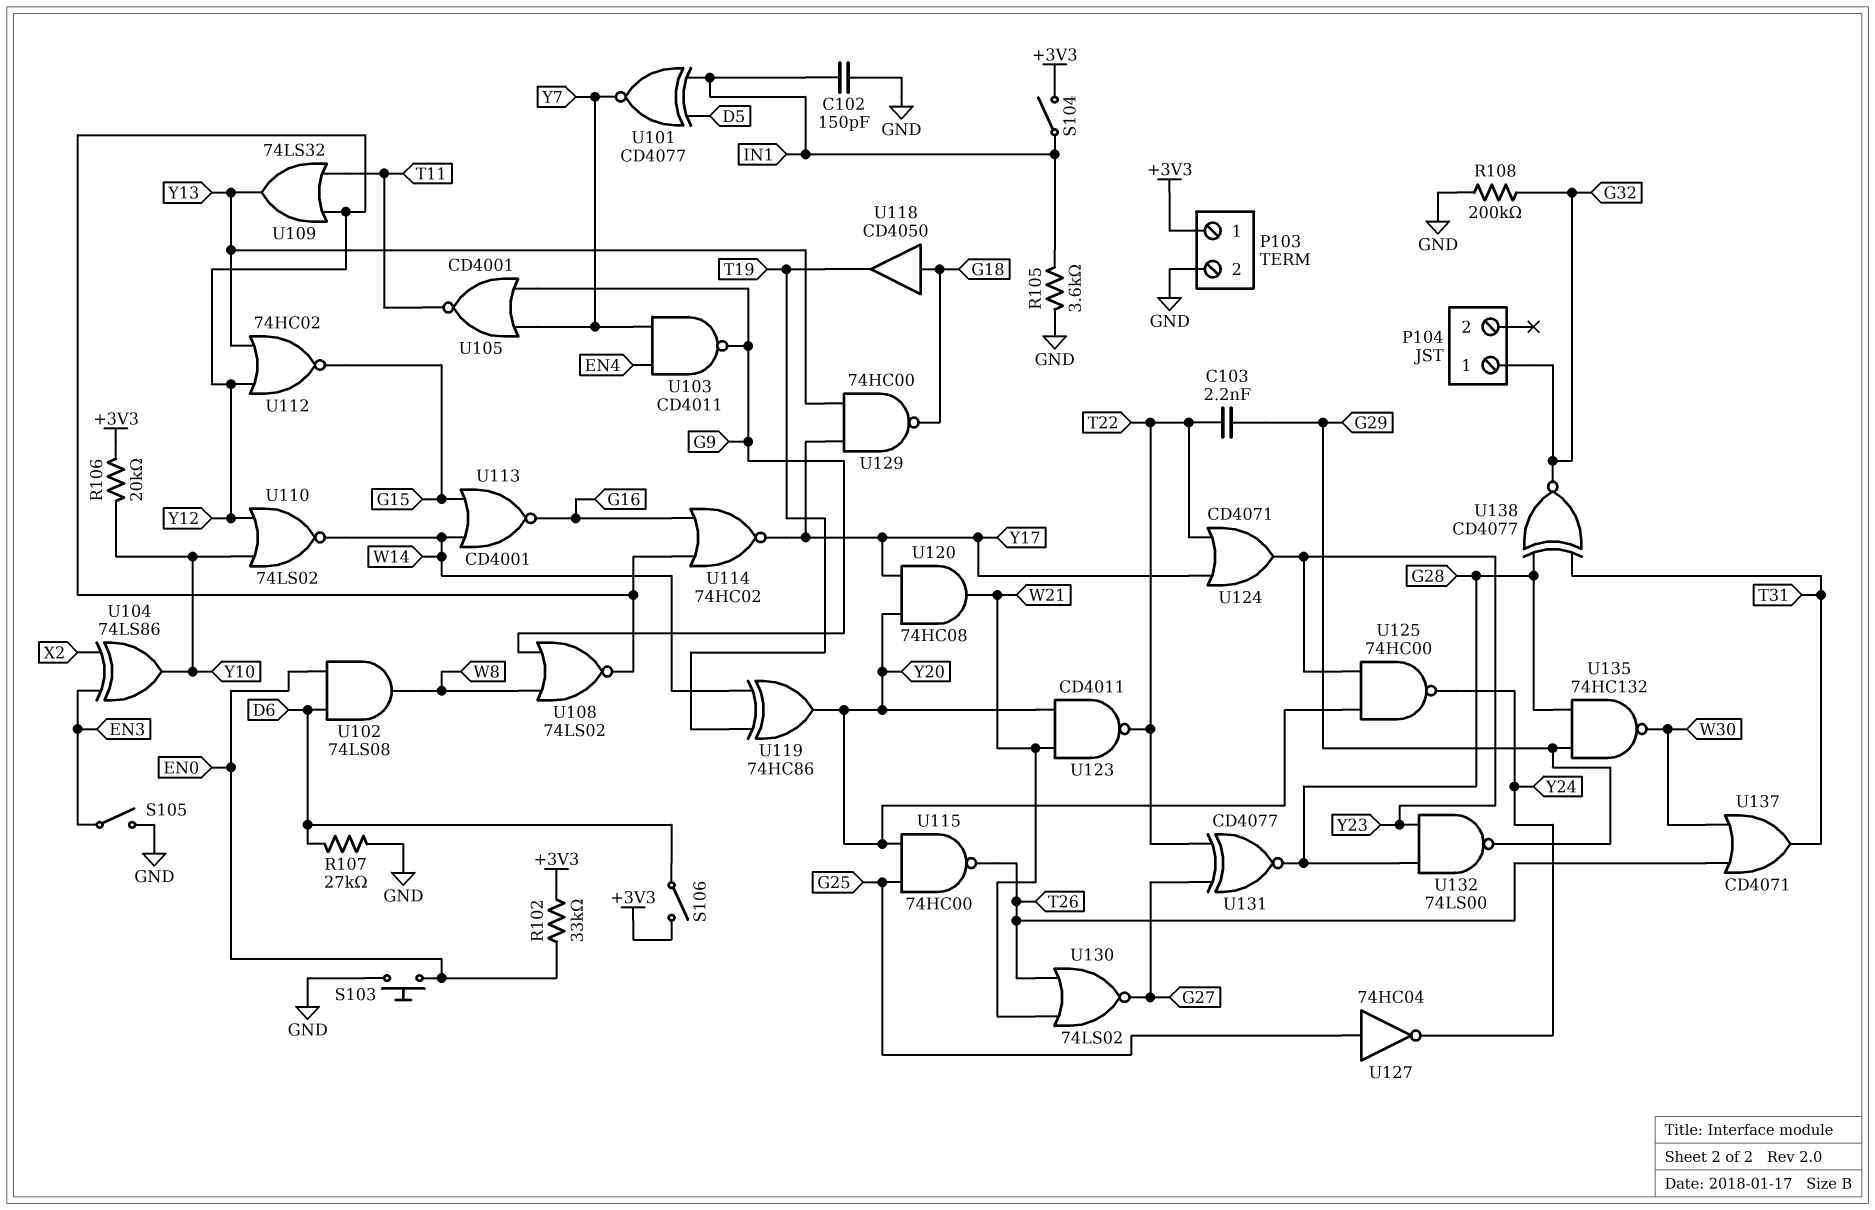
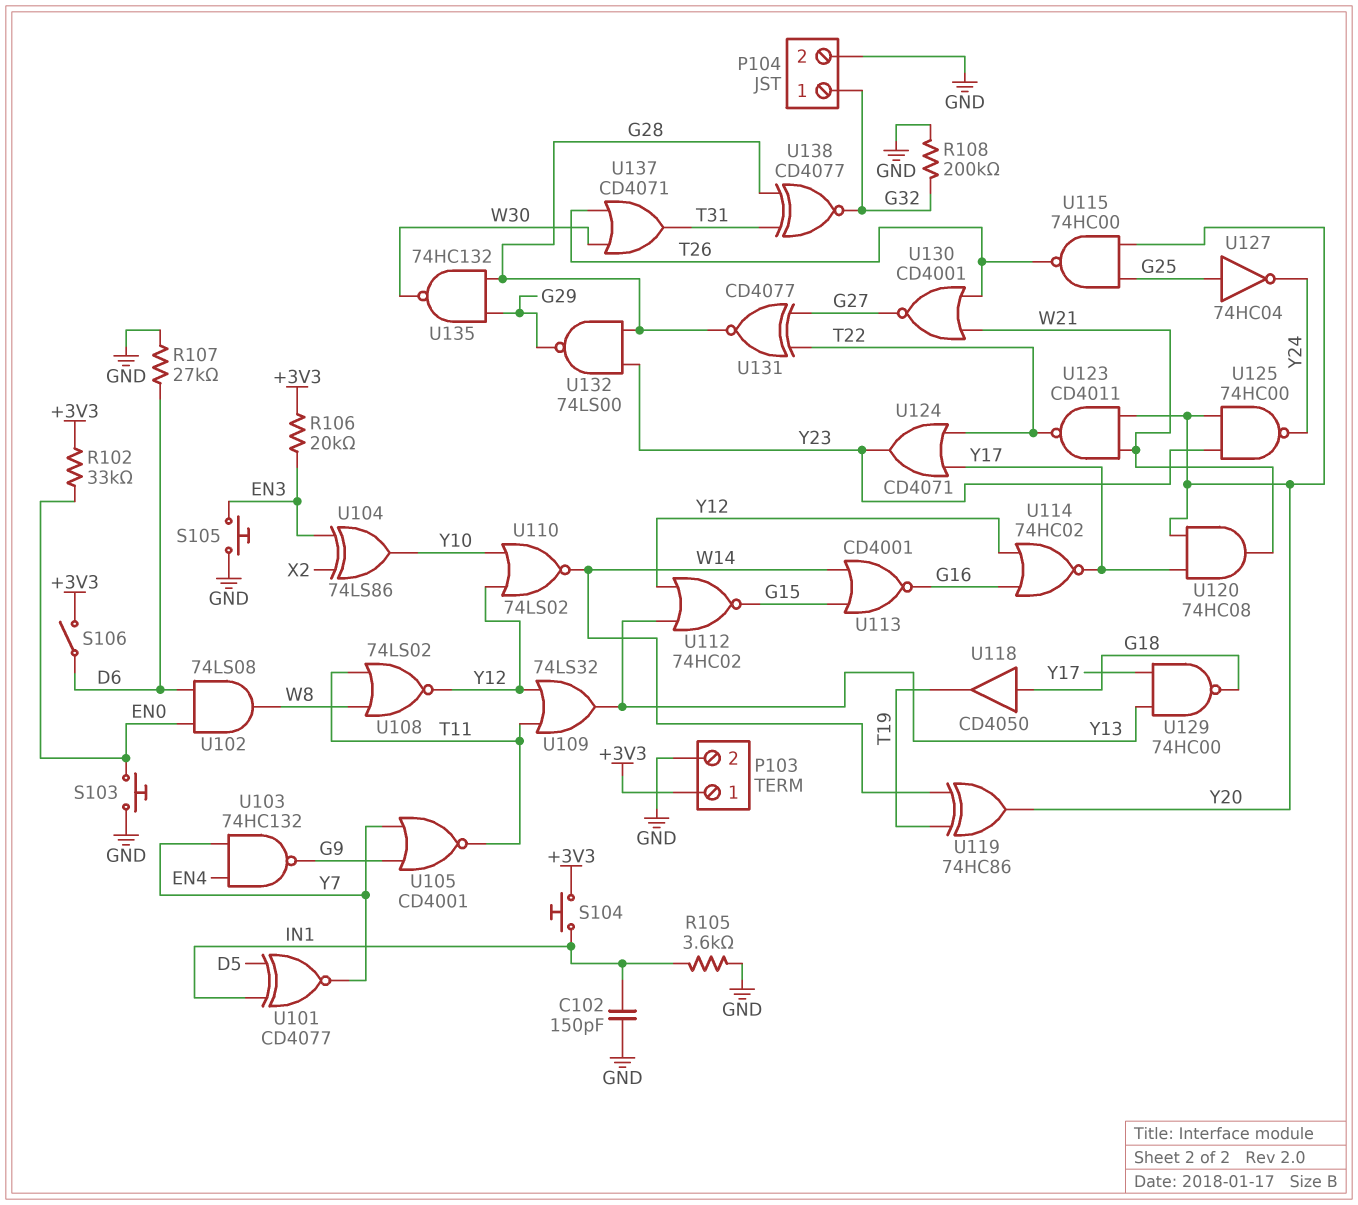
C103: 2.2nF (G29, T22) -> none
P104 pin 2: none -> GND
R106: 20k (+3V3, Y10) -> 20k (+3V3, EN3)
S104: switch (+3V3, IN1) -> button (+3V3, IN1)
S105: switch (EN3, GND) -> button (EN3, GND)
U103: NAND CD4011 (in EN4, in Y7, out G9) -> NAND 74HC132 (in EN4, in Y7, out G9)
U108: NOR 74LS02 (in G9, in W8, out Y12) -> NOR 74LS02 (in T11, in W8, out Y12)
U130: NOR 74LS02 (in T26, in W21, out G27) -> NOR CD4001 (in T26, in W21, out G27)

